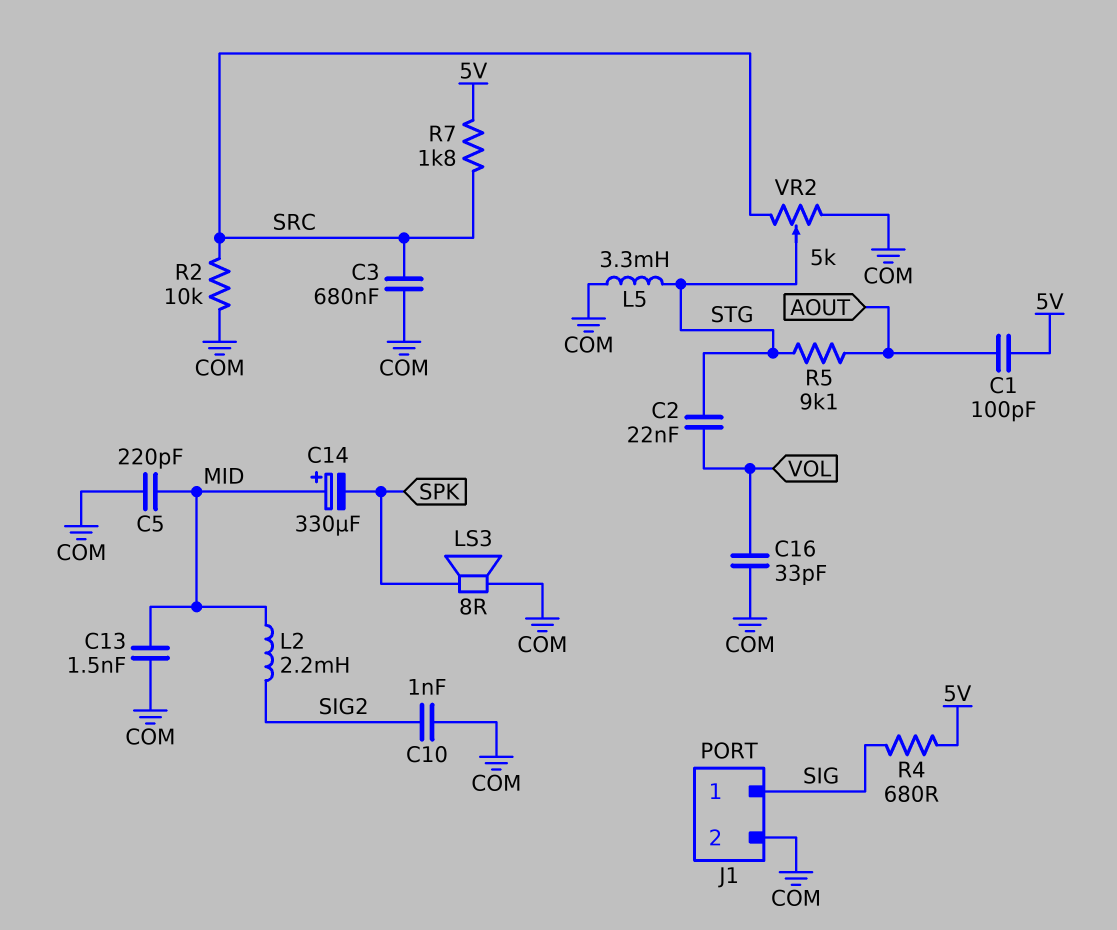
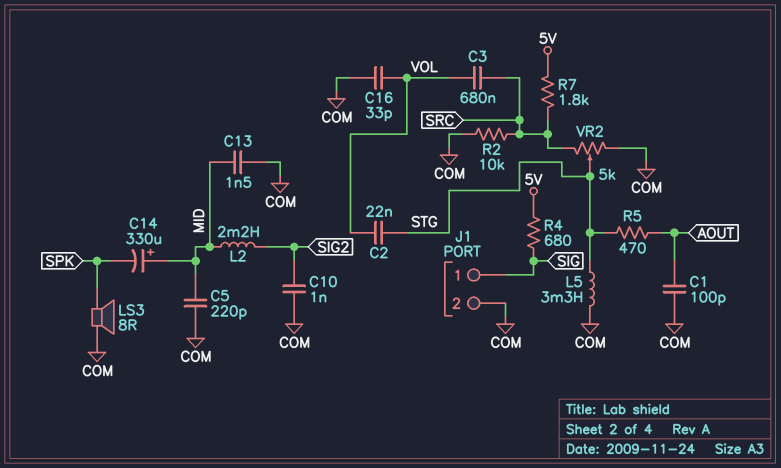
C1: 100pF (5V, AOUT) -> 100pF (AOUT, COM)
C3: 680nF (COM, SRC) -> 680nF (SRC, VOL)
R5: 9.1k (AOUT, STG) -> 470 (AOUT, STG)

